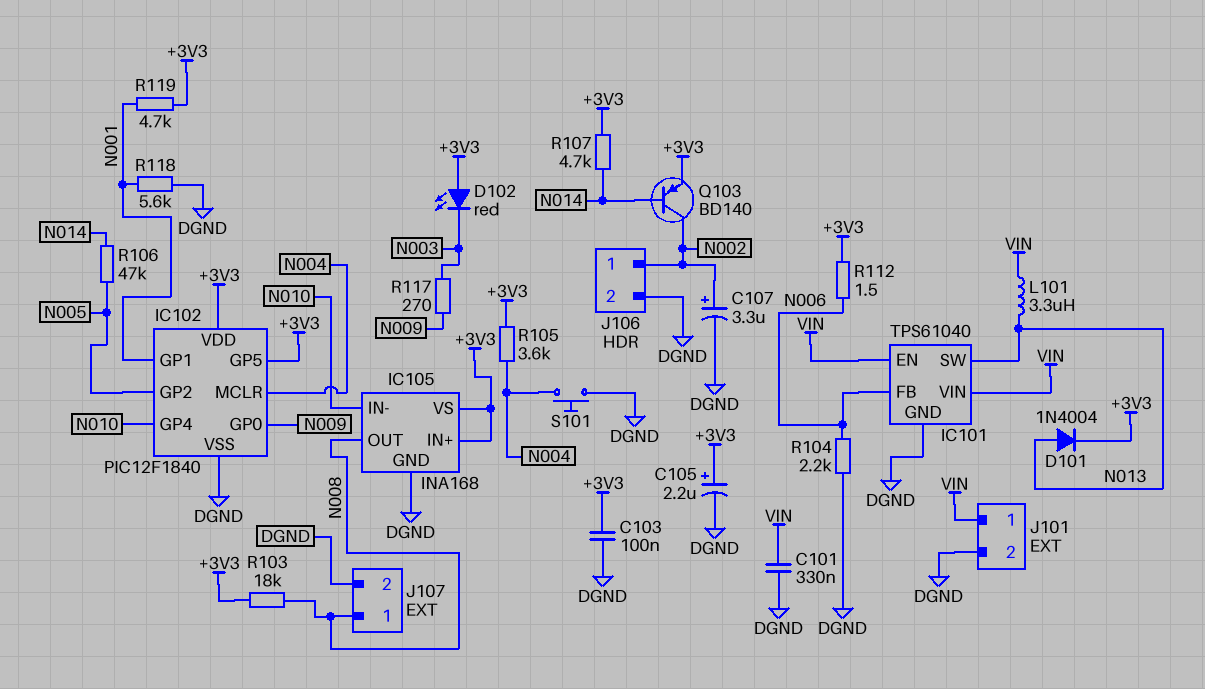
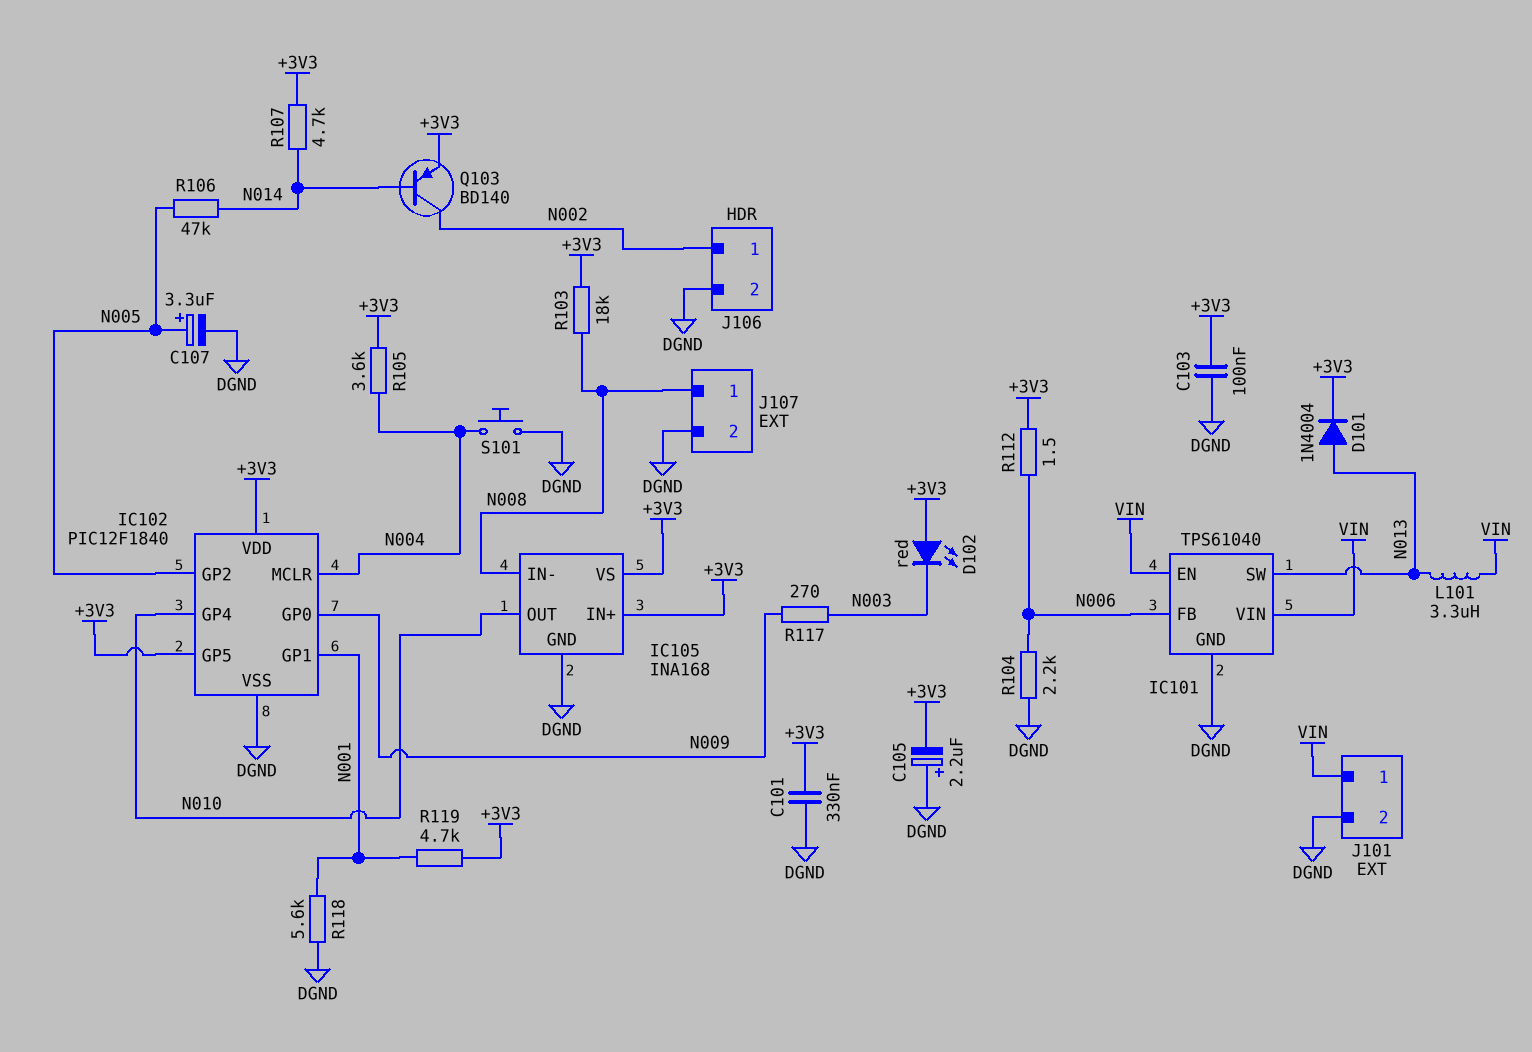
C101: 330nF (DGND, VIN) -> 330nF (+3V3, DGND)
C105: 2.2uF (plus +3V3, minus DGND) -> 2.2uF (plus DGND, minus +3V3)
C107: 3.3uF (plus N002, minus DGND) -> 3.3uF (plus N005, minus DGND)
IC105 pin IN-: N010 -> N008
IC105 pin OUT: N008 -> N010

